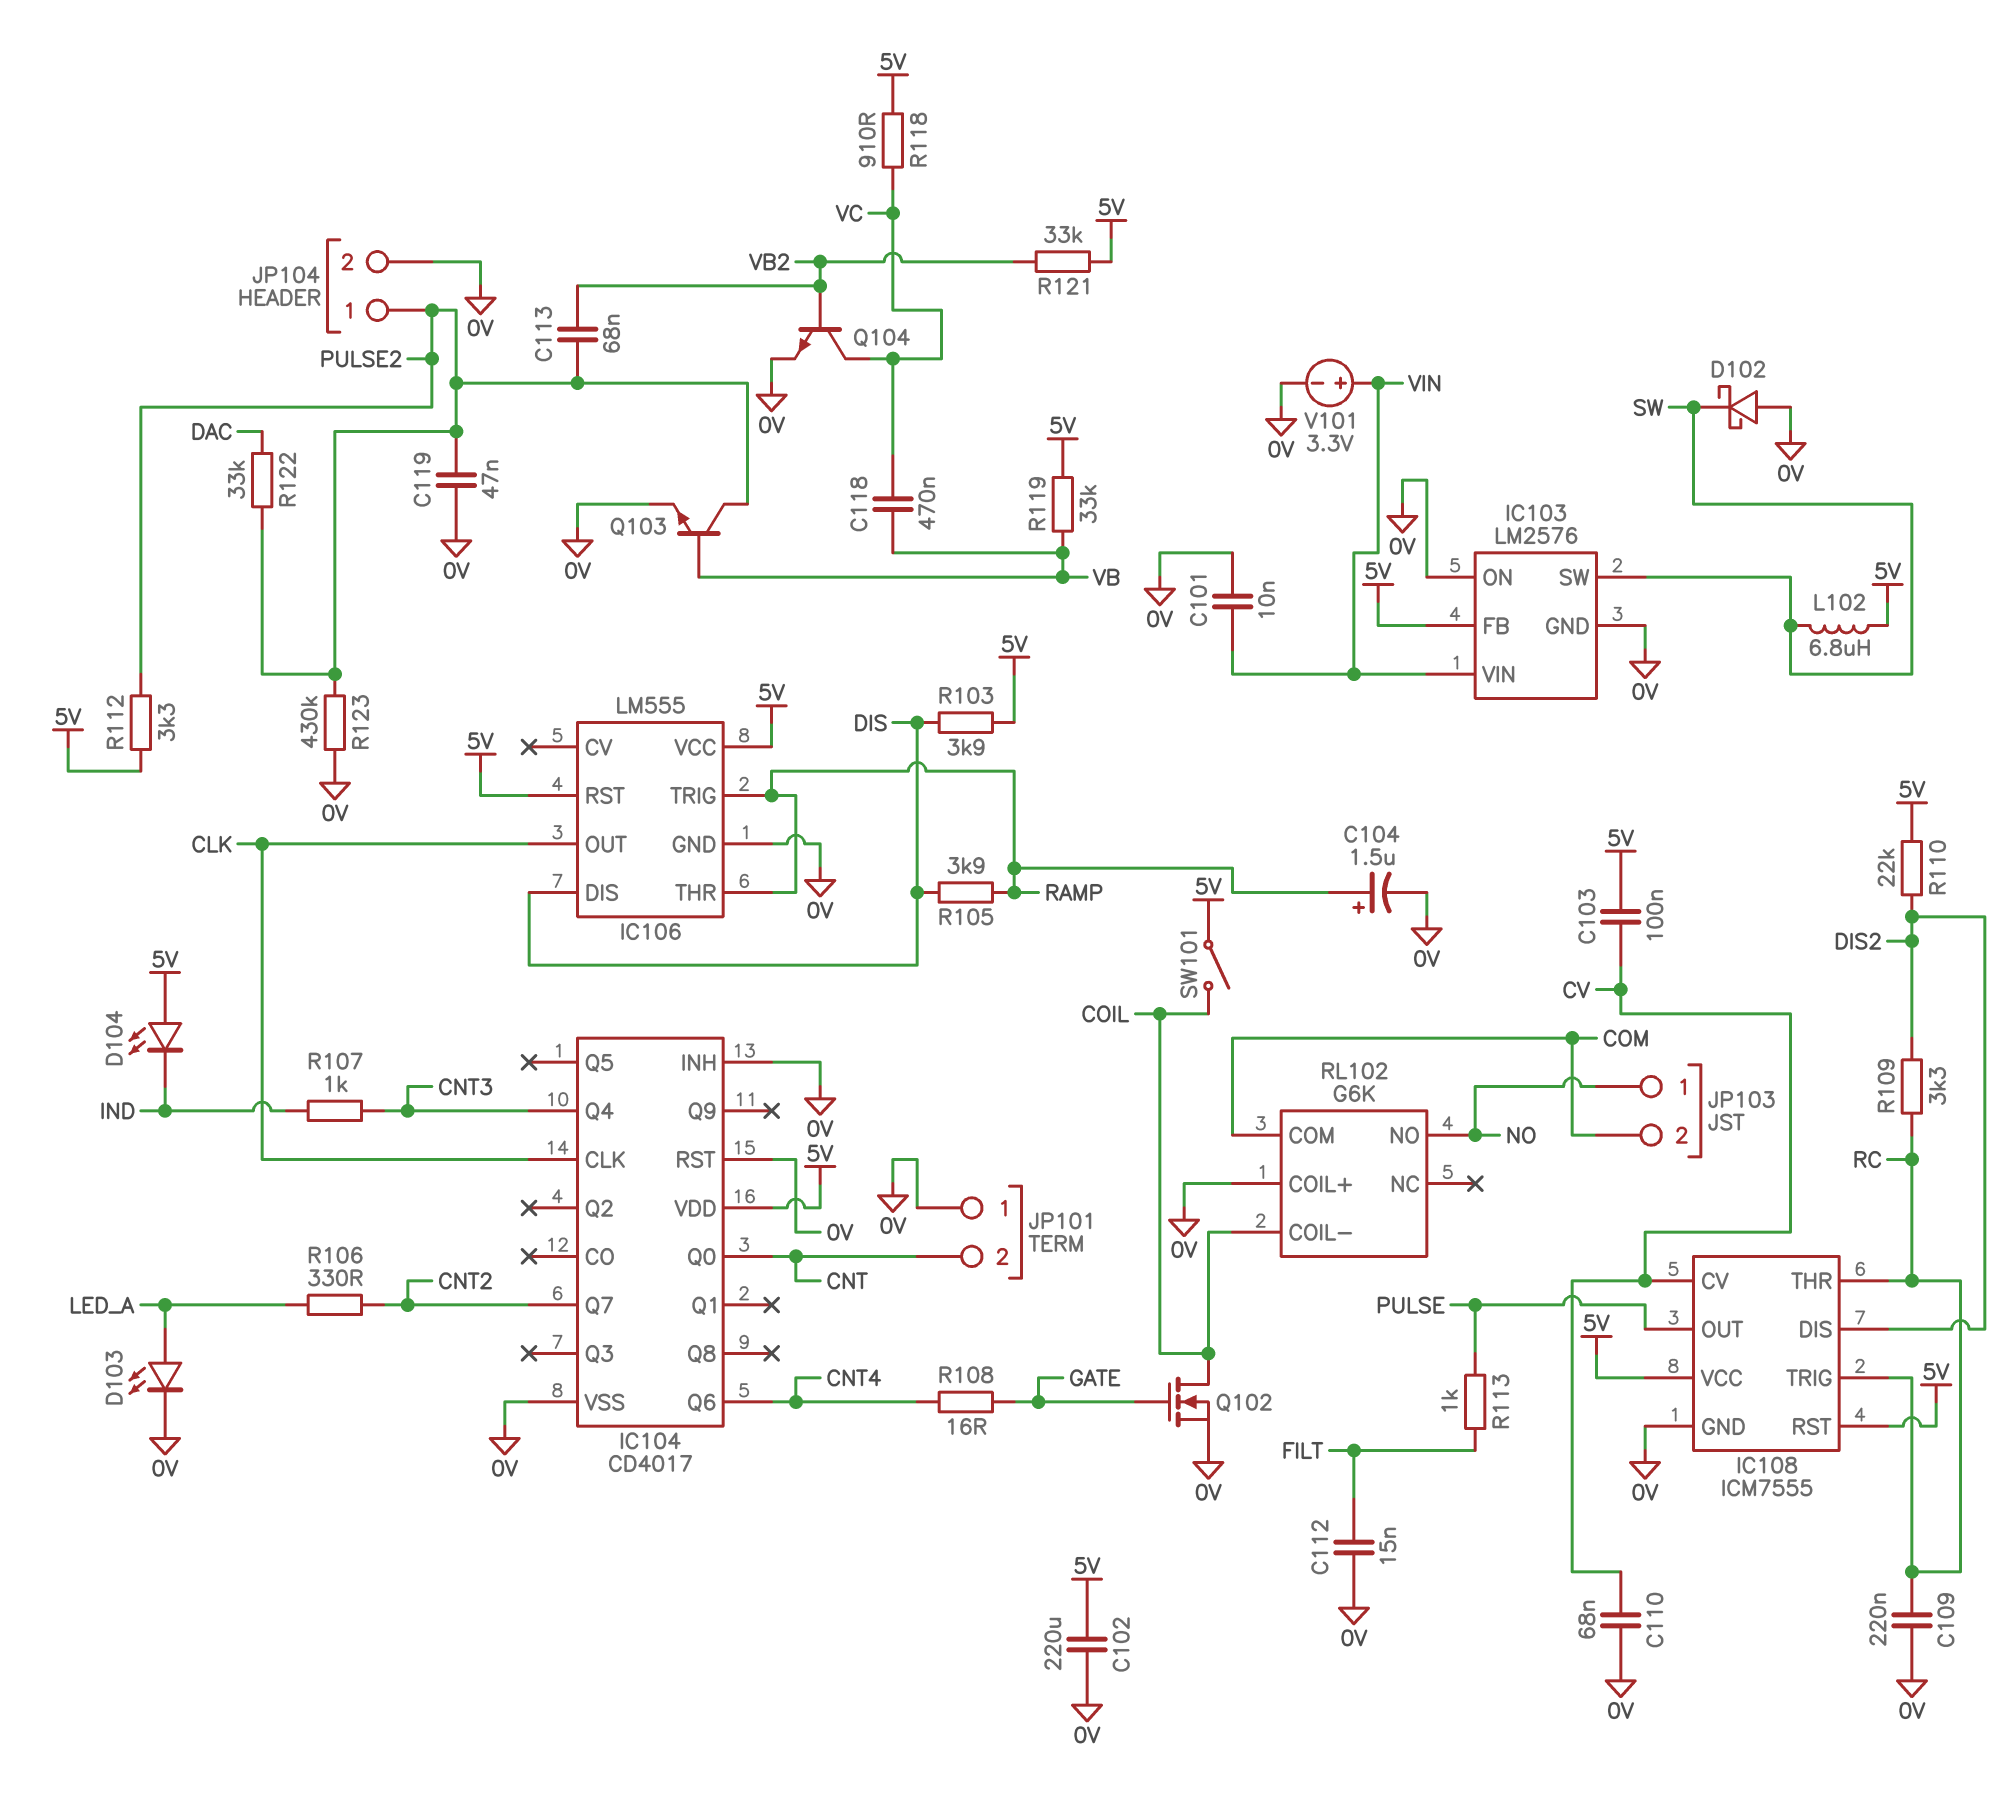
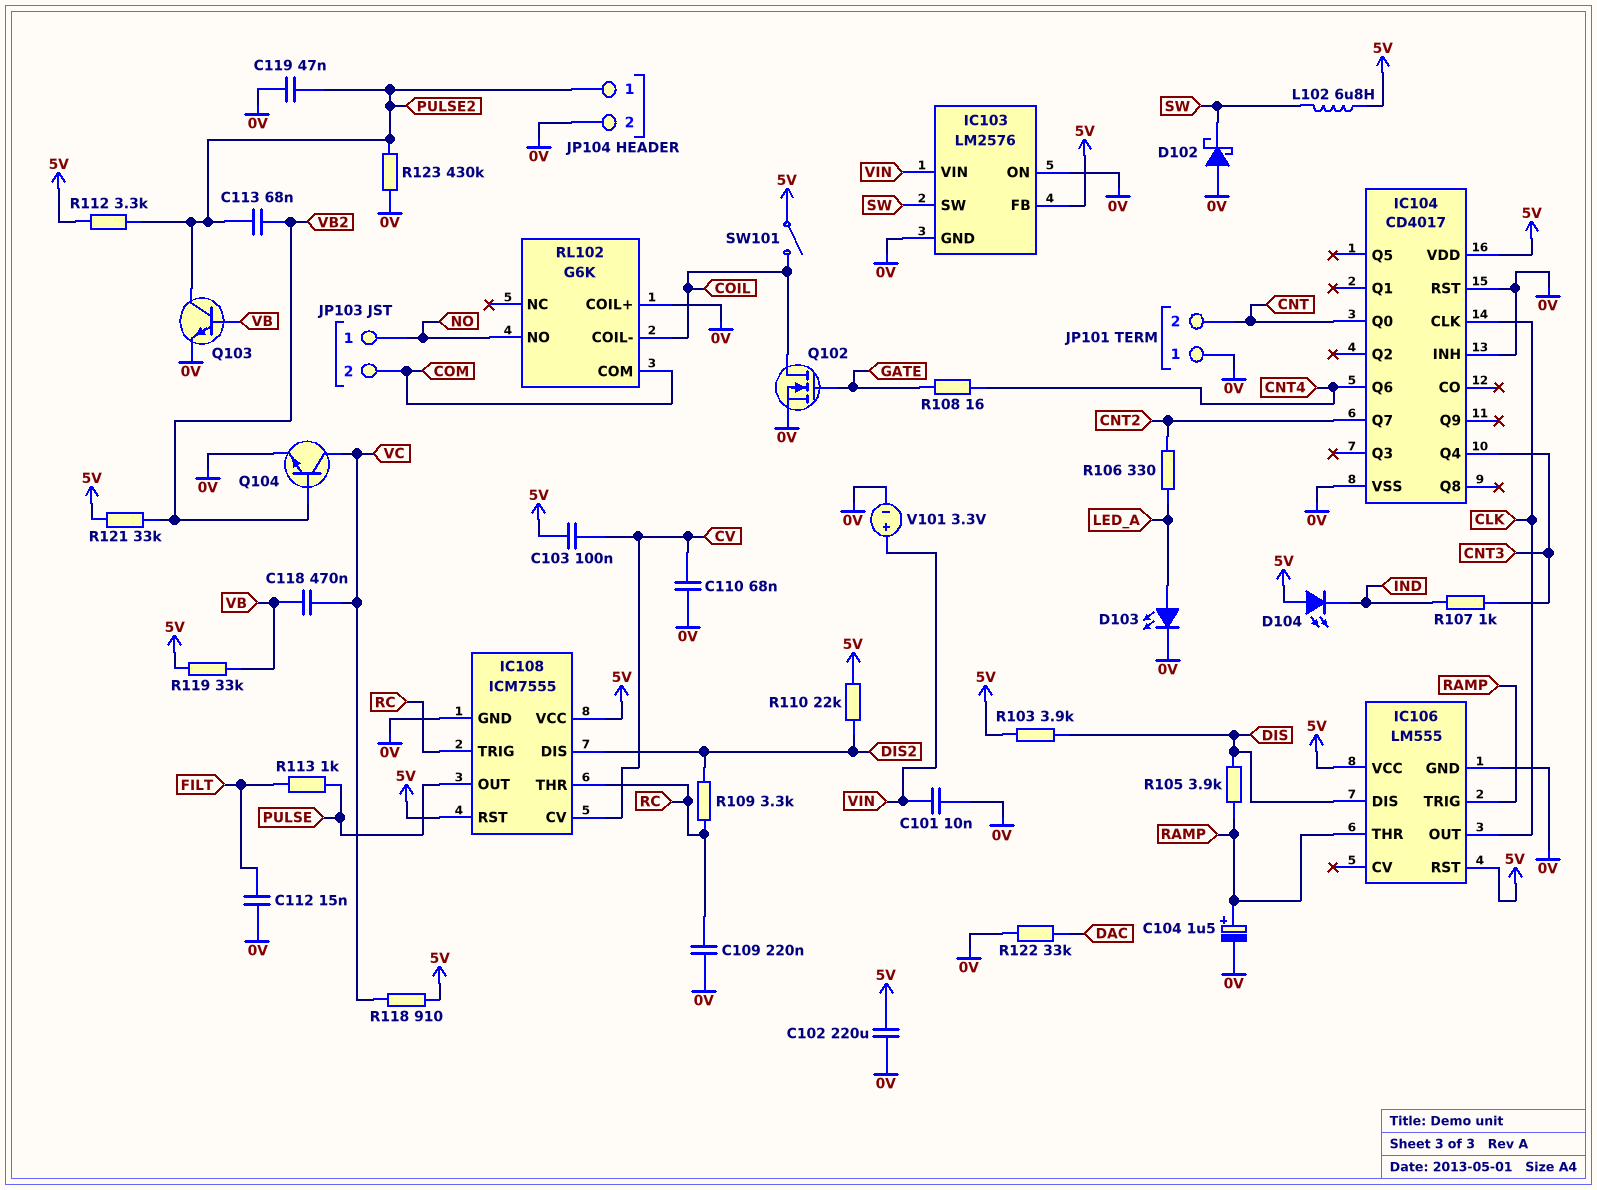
R122: 33k (DAC, PULSE2) -> 33k (0V, DAC)

